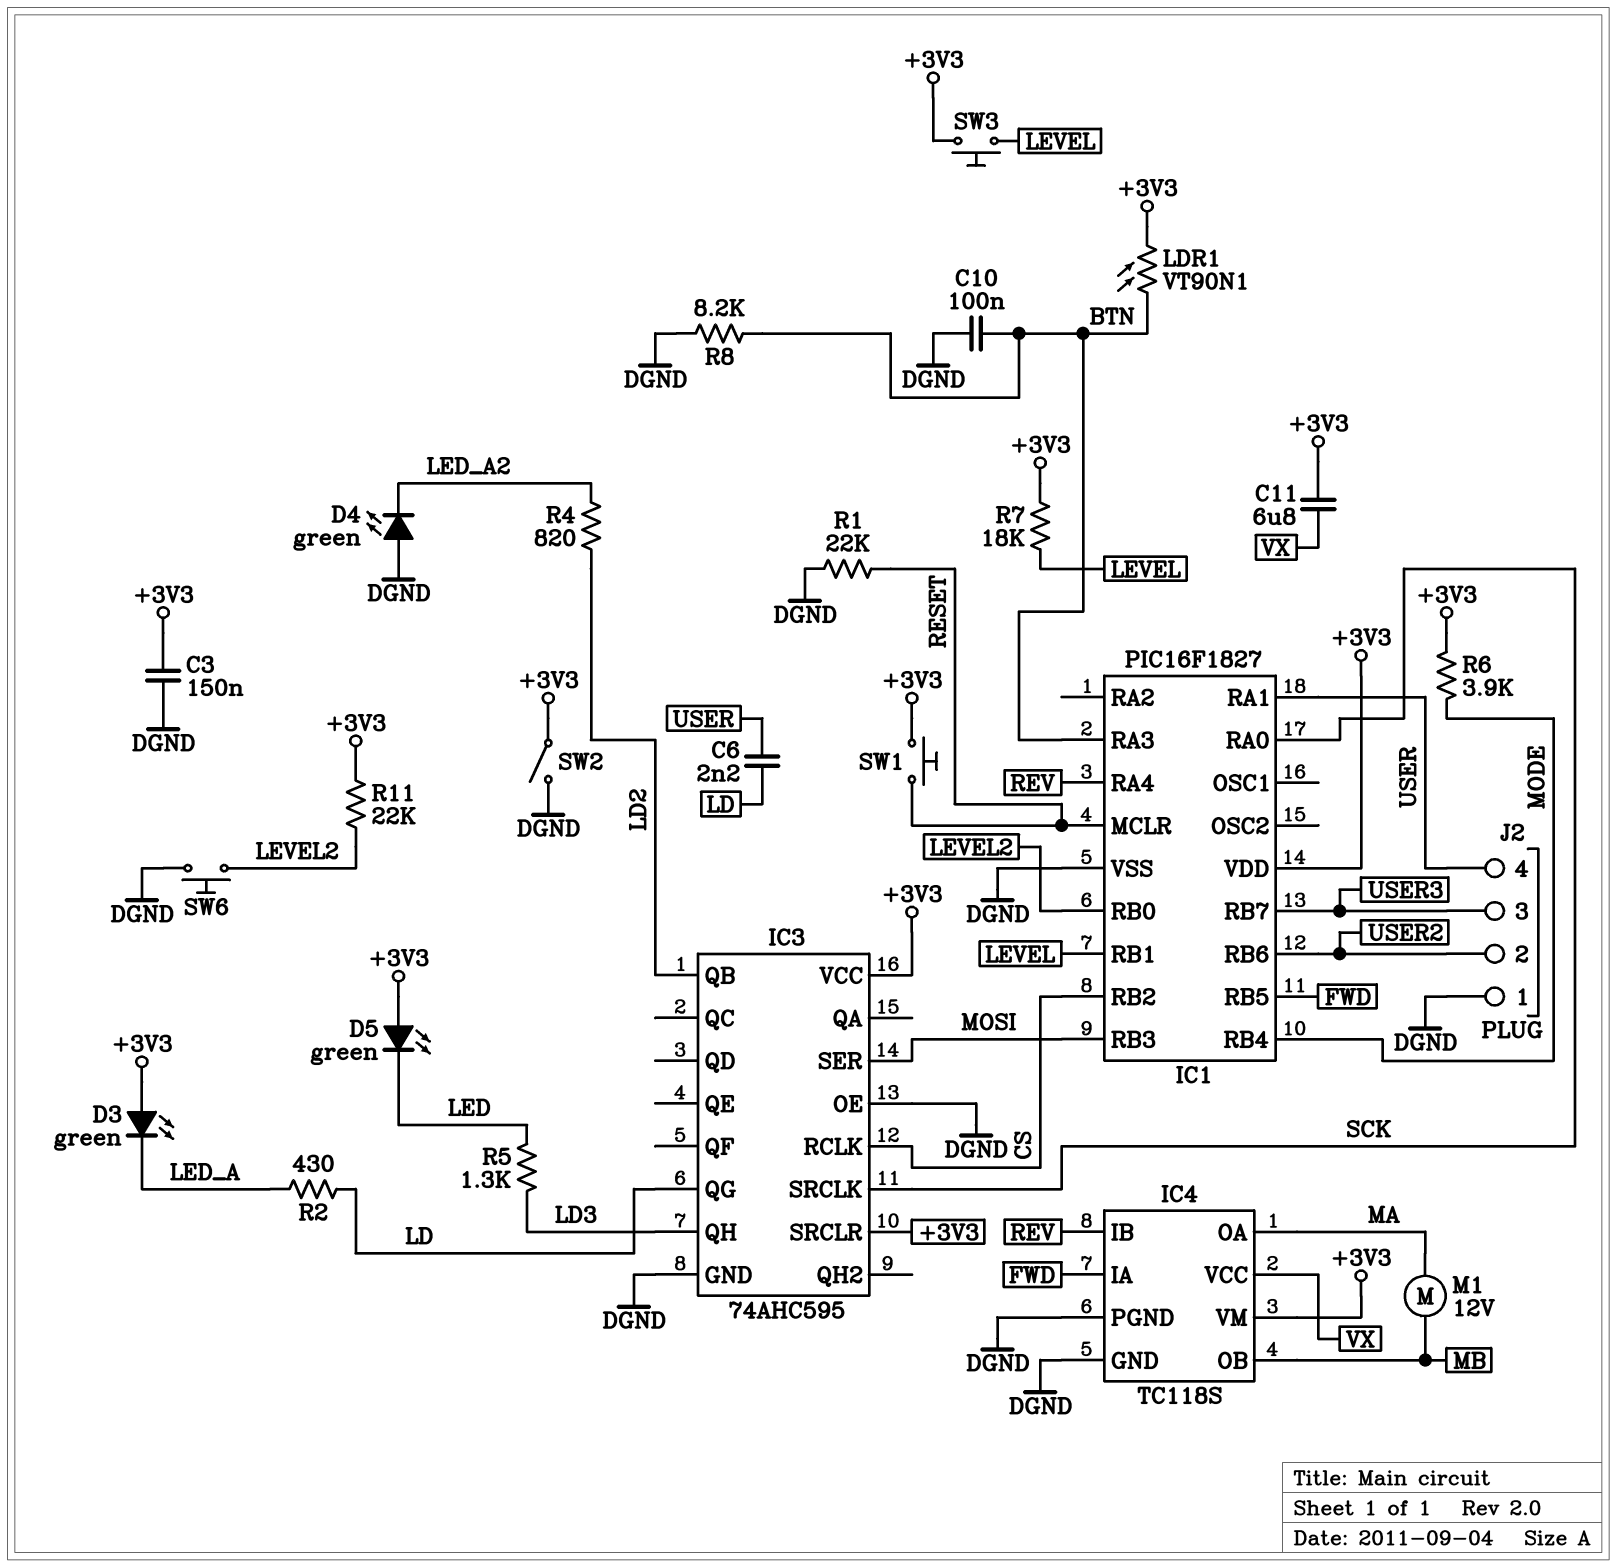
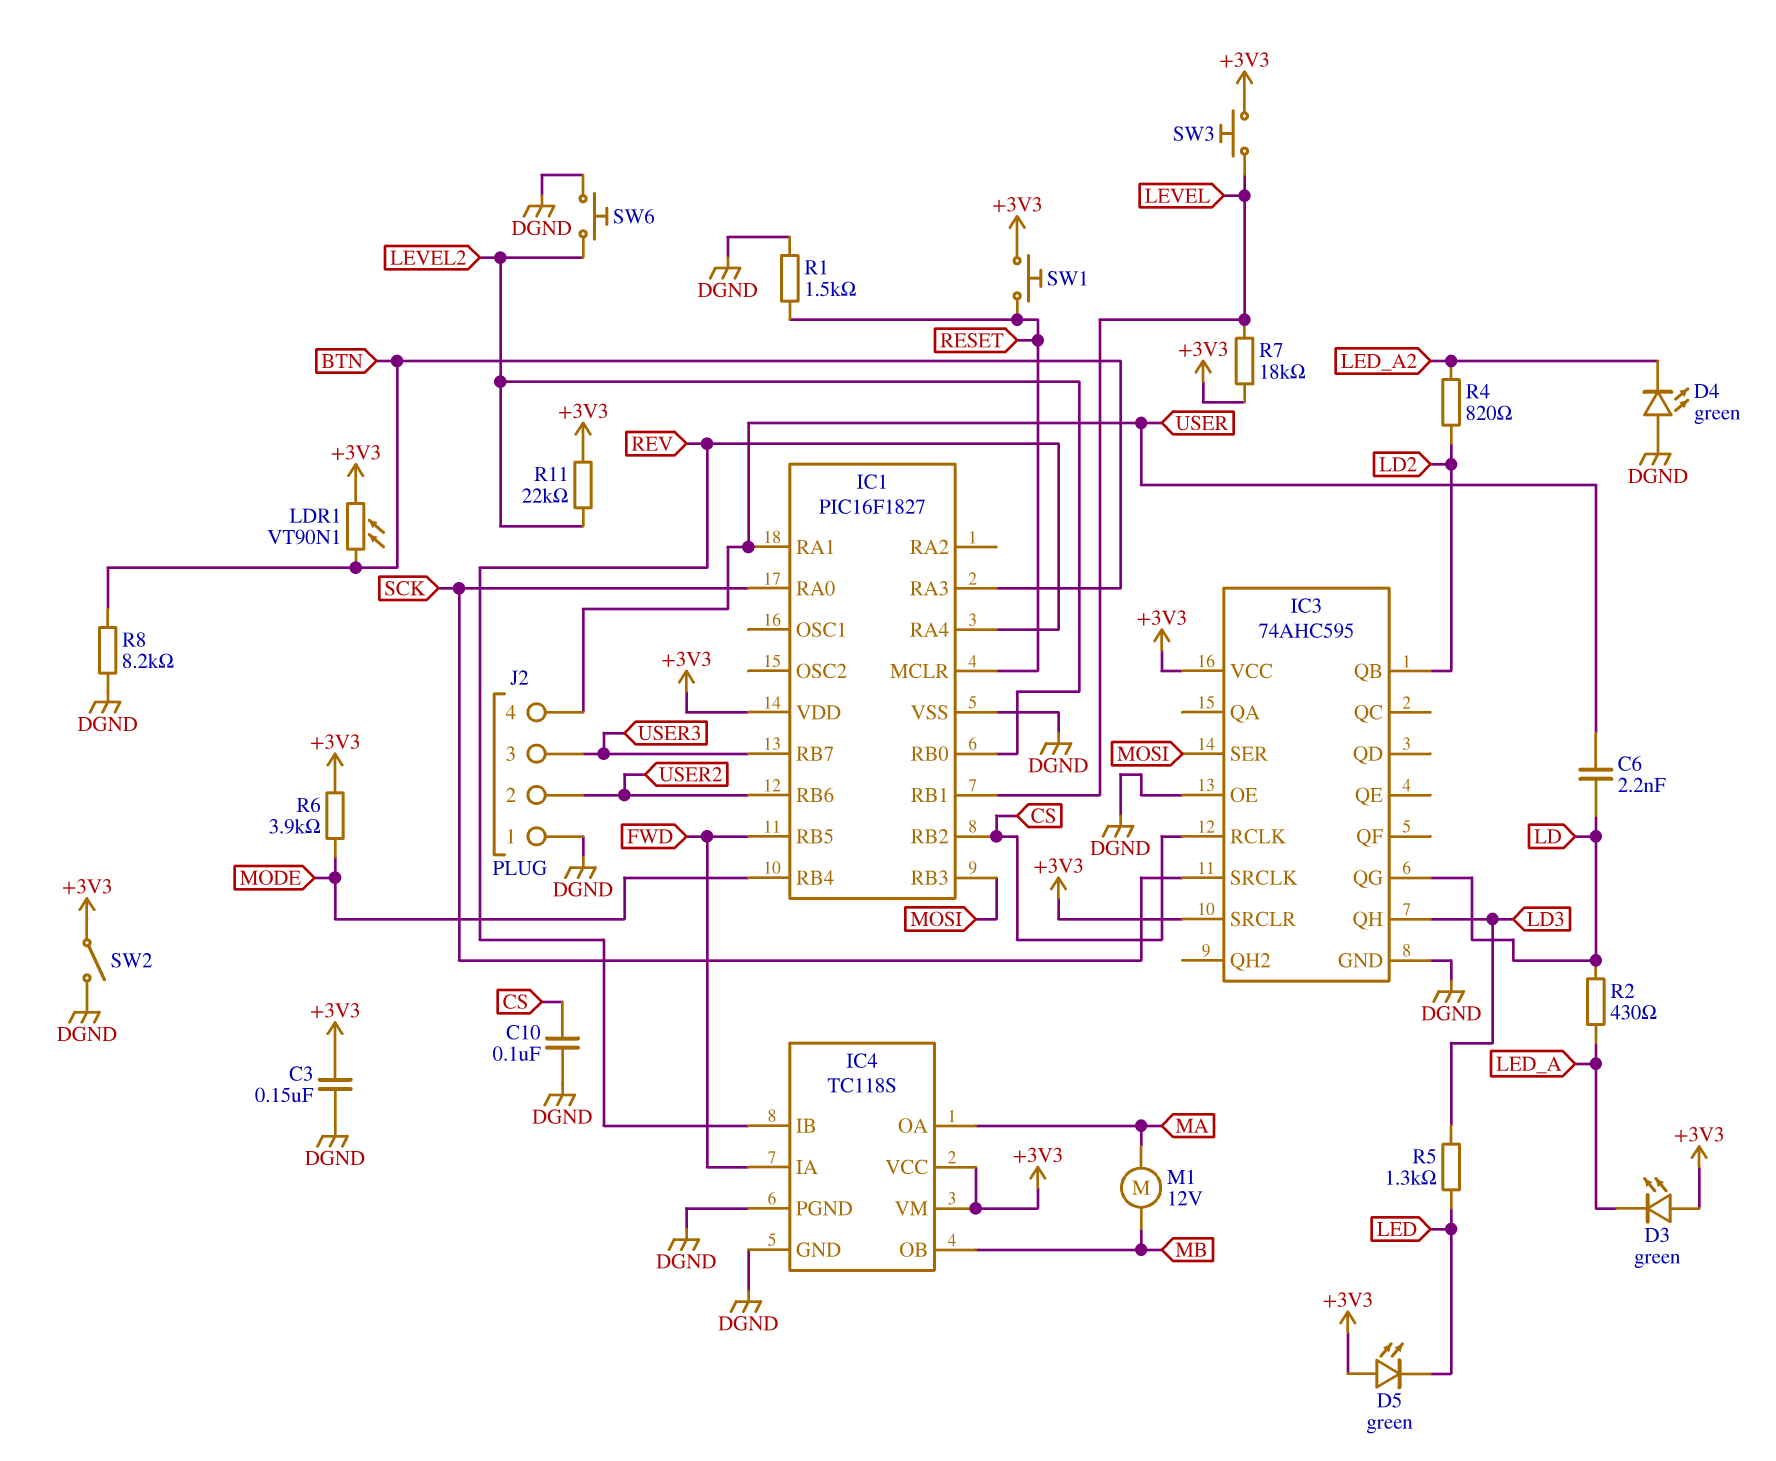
C10: 100nF (BTN, DGND) -> 100nF (CS, DGND)
C11: 6.8uF (+3V3, VX) -> none
IC4 pin VCC: VX -> +3V3
R1: 22k (DGND, RESET) -> 1.5k (DGND, RESET)

